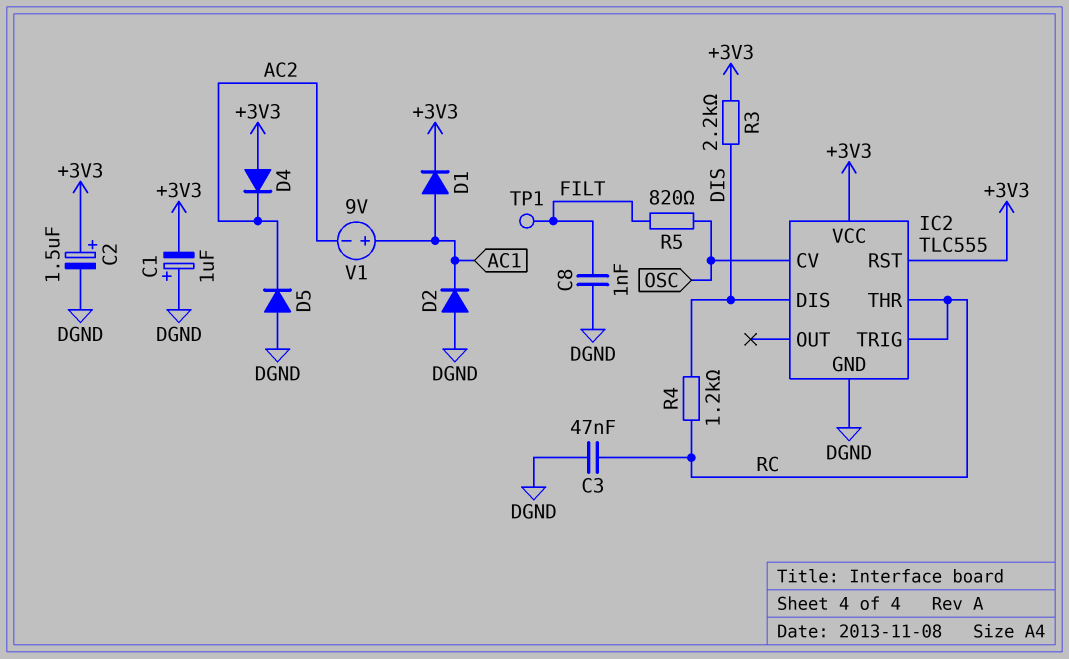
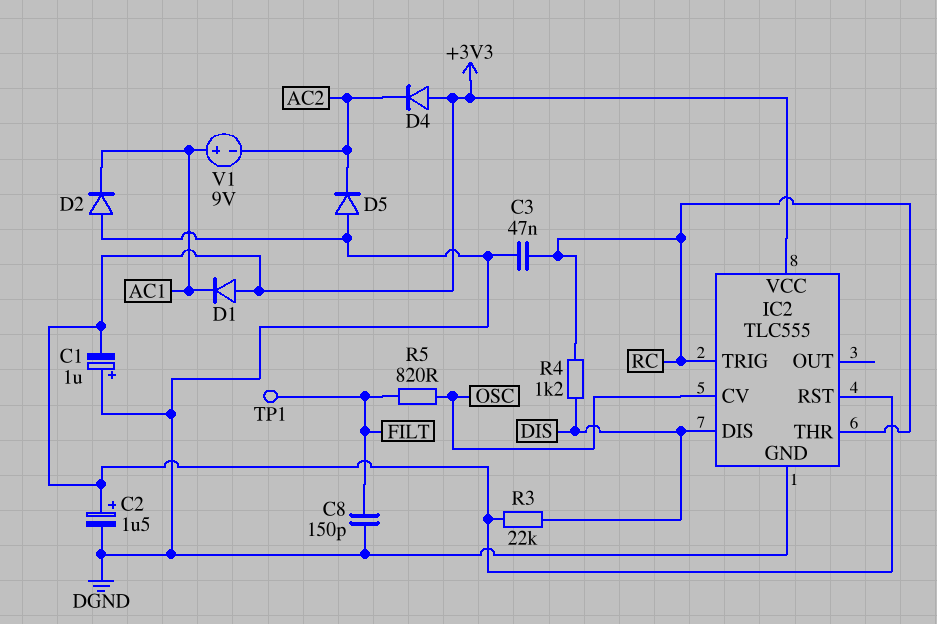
C8: 1nF (DGND, FILT) -> 150pF (DGND, FILT)
D1: diode (A AC1, K +3V3) -> diode (A +3V3, K AC1)
R3: 2.2k (+3V3, DIS) -> 22k (+3V3, DIS)

